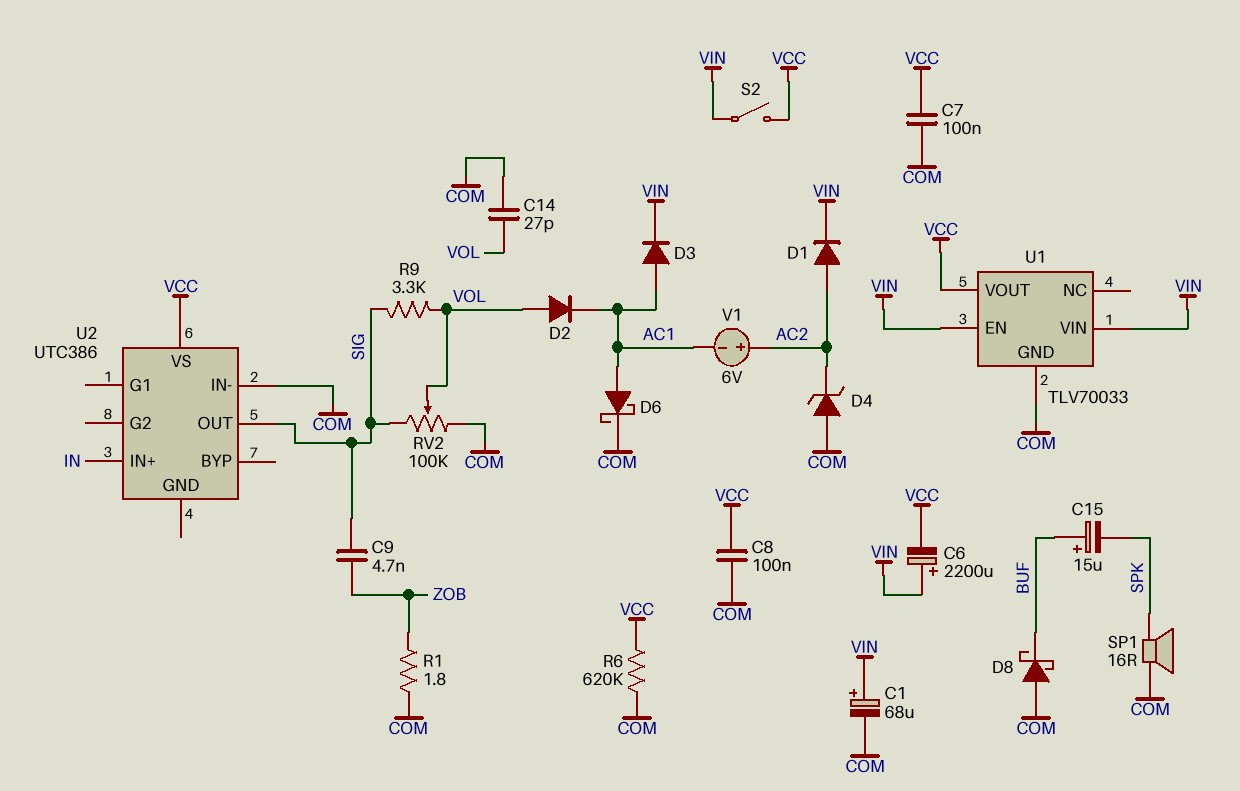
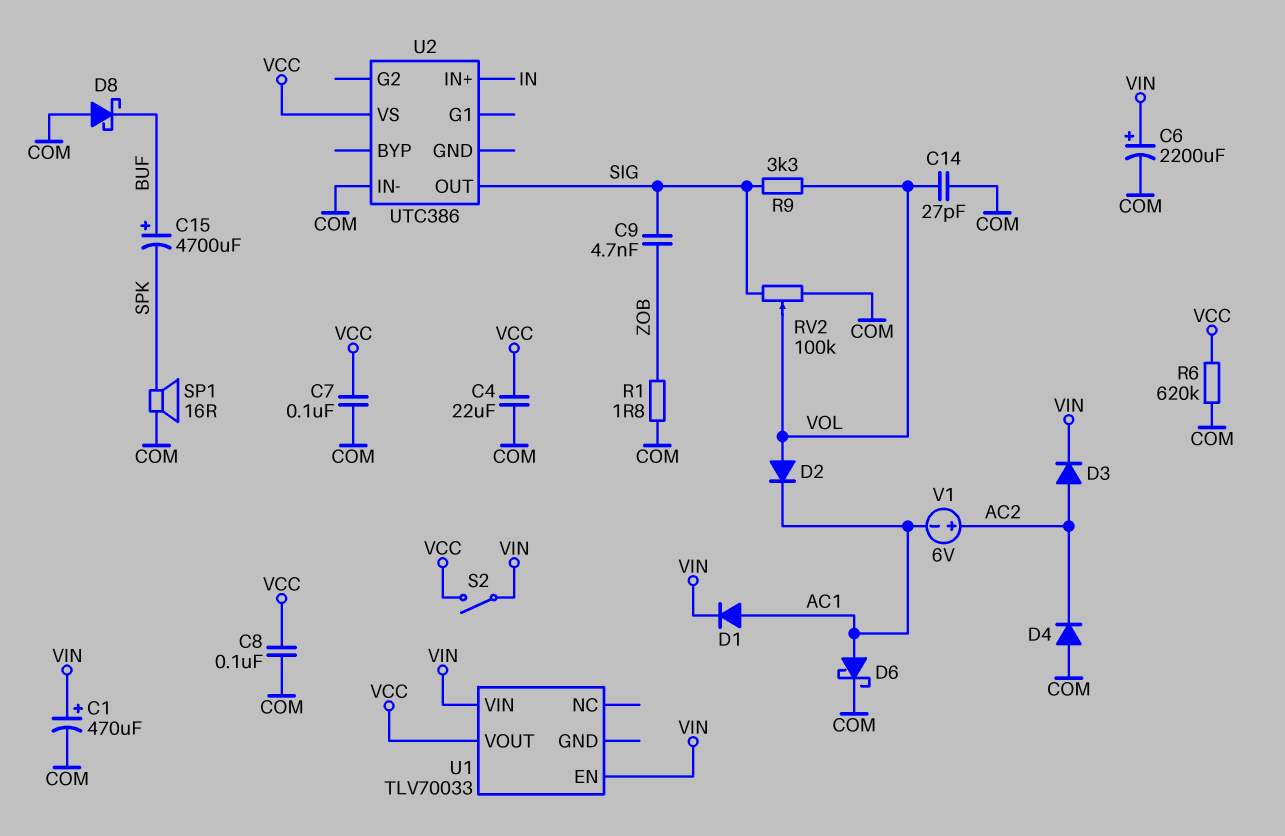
C1: 68uF (plus VIN, minus COM) -> 470uF (plus VIN, minus COM)
C4: none -> 22uF (COM, VCC)
C6: 2200uF (plus VIN, minus VCC) -> 2200uF (plus VIN, minus COM)
C15: 15uF (plus BUF, minus SPK) -> 4700uF (plus BUF, minus SPK)
D1: diode (A AC2, K VIN) -> diode (A AC1, K VIN)
D3: diode (A AC1, K VIN) -> diode (A AC2, K VIN)
D4: zener (A COM, K AC2) -> diode (A COM, K AC2)
U1 pin GND: COM -> none

